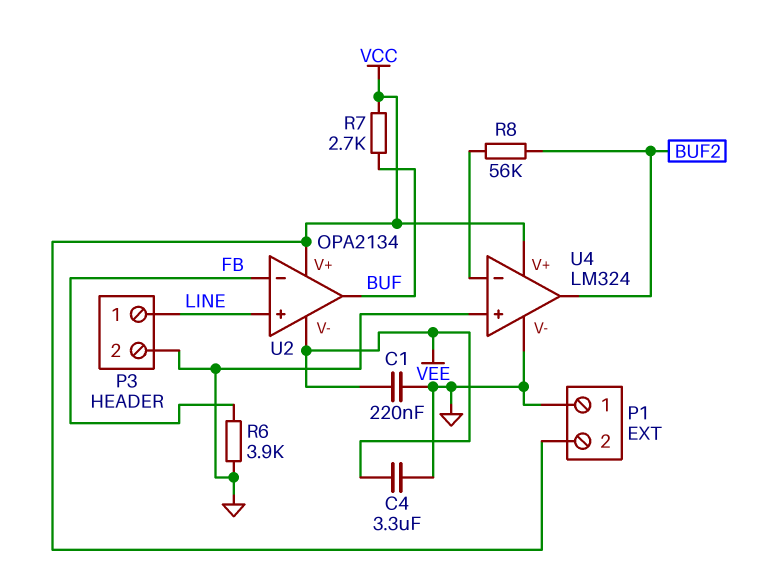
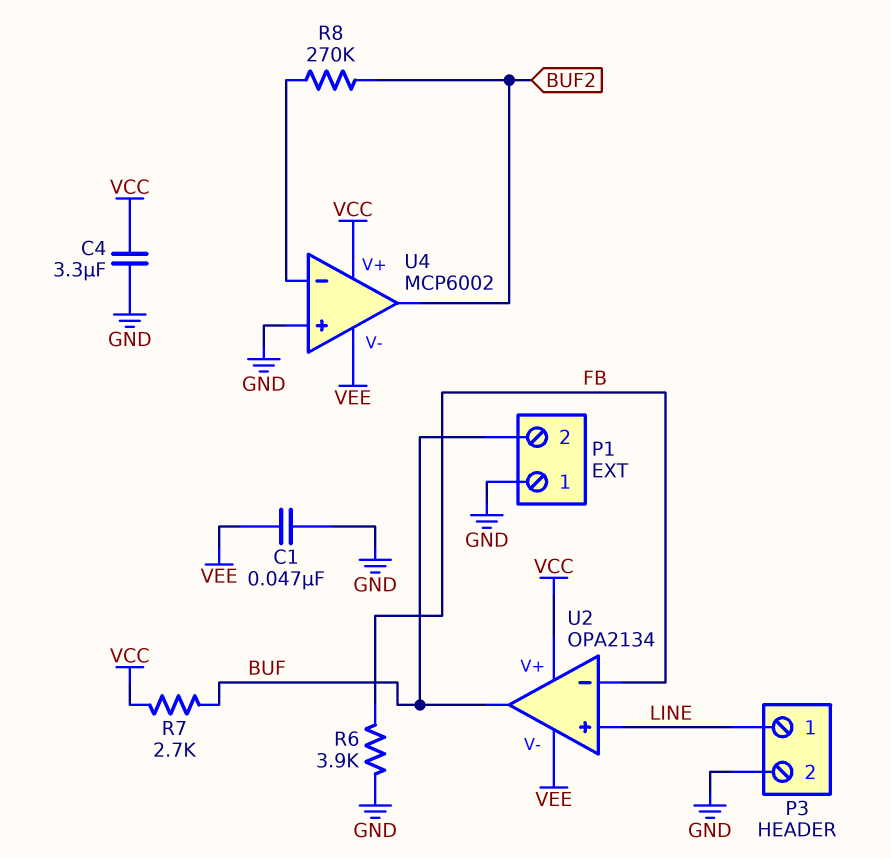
C1: 220nF (GND, VEE) -> 47nF (GND, VEE)
C4: 3.3uF (GND, VEE) -> 3.3uF (GND, VCC)
P1 pin 2: VCC -> BUF
R8: 56k (BUF2, U4/in-) -> 270k (BUF2, U4/in-)
U4: LM324 -> MCP6002
U4 pin V-: GND -> VEE

